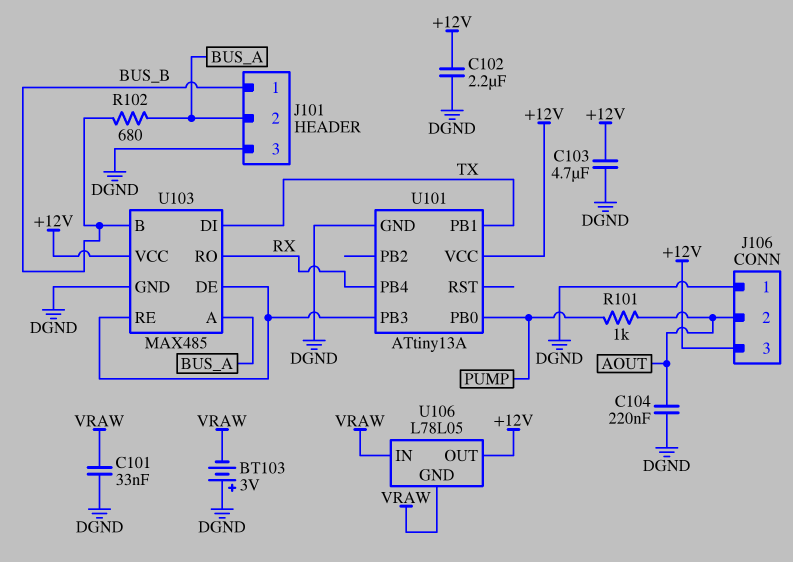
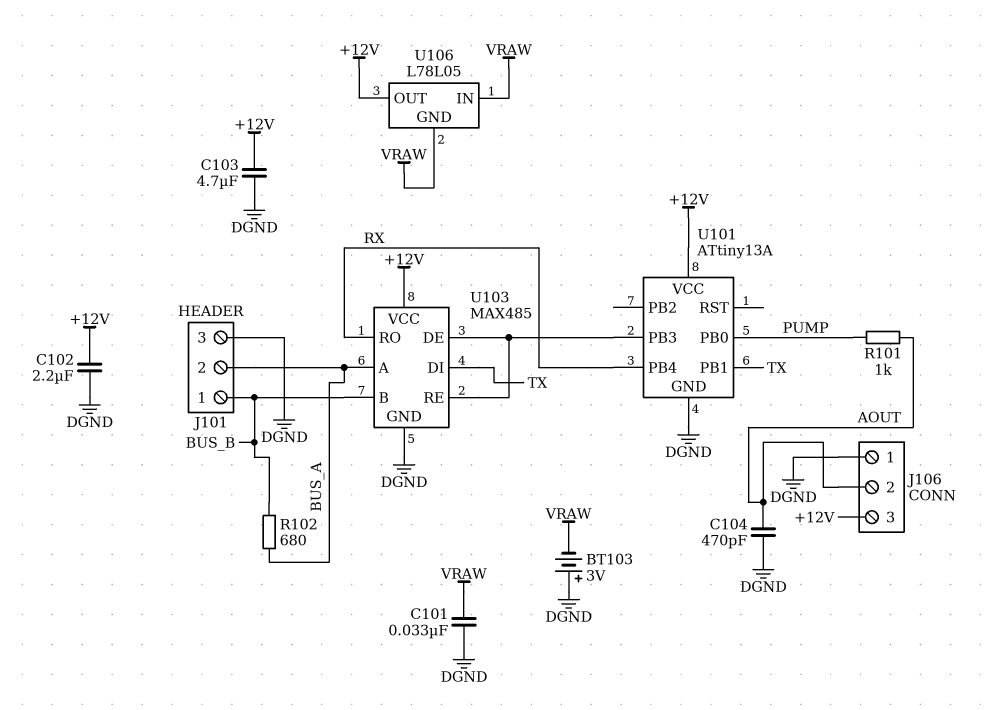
C104: 220nF (AOUT, DGND) -> 470pF (AOUT, DGND)

